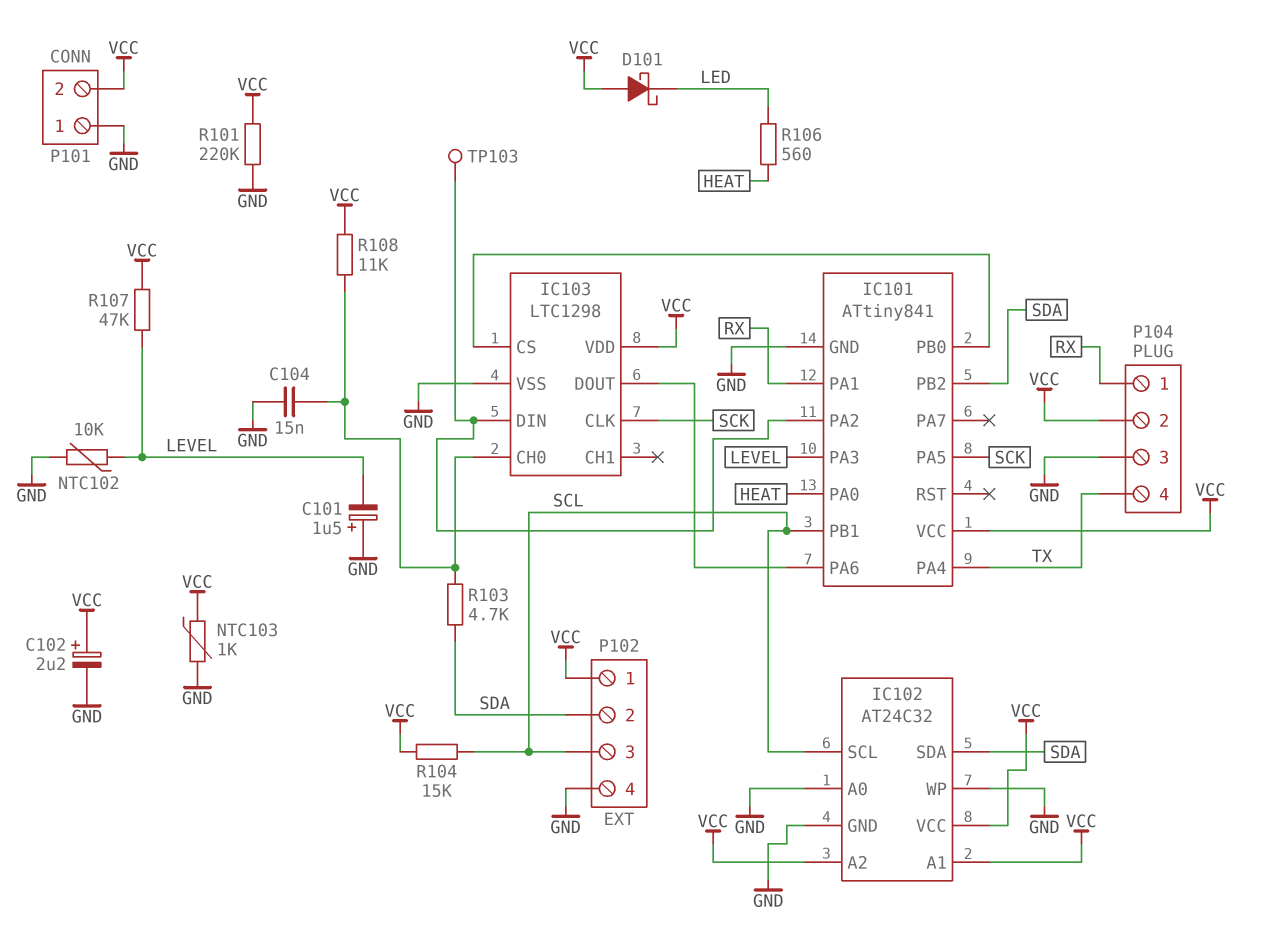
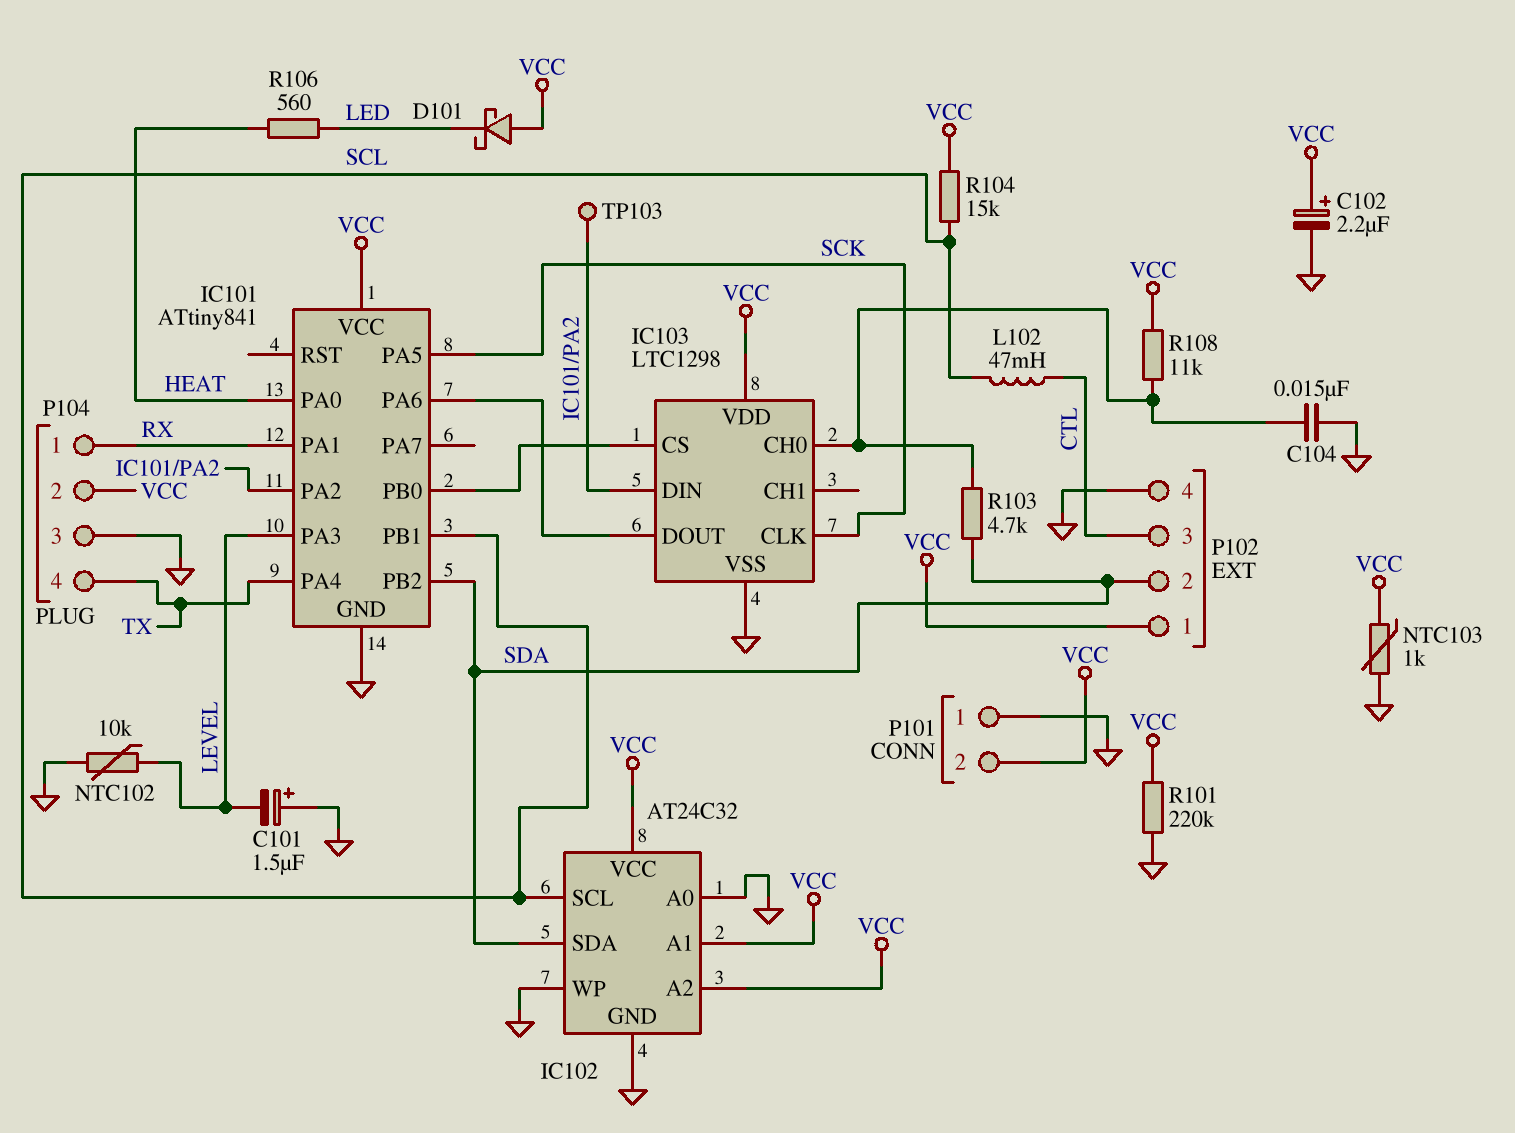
L102: none -> 47mH (CTL, SCL)
P102 pin 3: SCL -> CTL
R107: 47k (LEVEL, VCC) -> none

